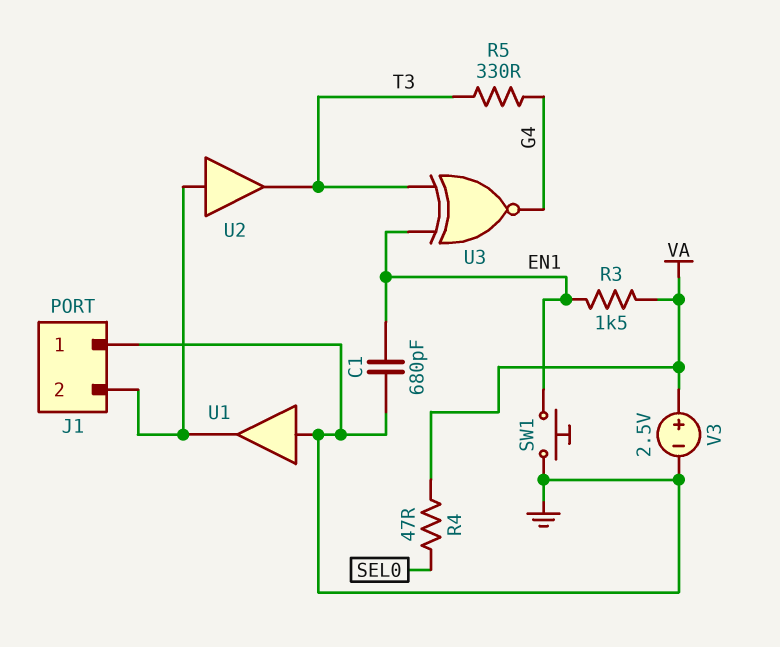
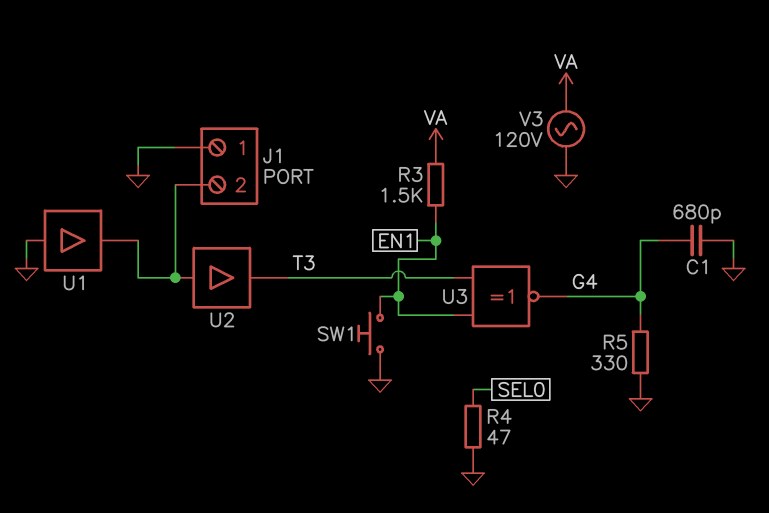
C1: 680pF (EN1, GND) -> 680pF (G4, GND)
R4: 47 (SEL0, VA) -> 47 (GND, SEL0)
R5: 330 (G4, T3) -> 330 (G4, GND)
V3: 2.5V (plus VA, minus GND) -> AC 120V (GND, VA)

